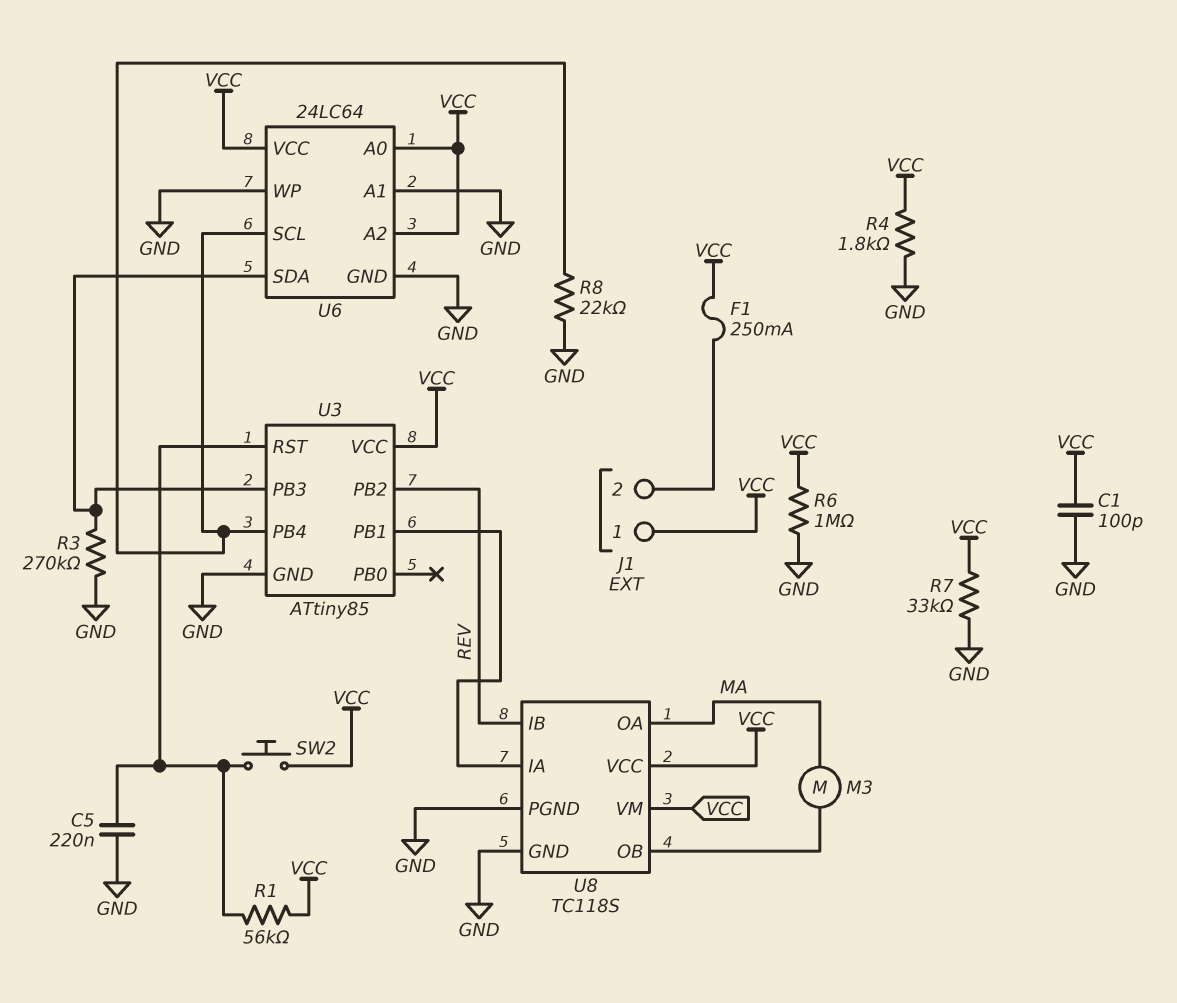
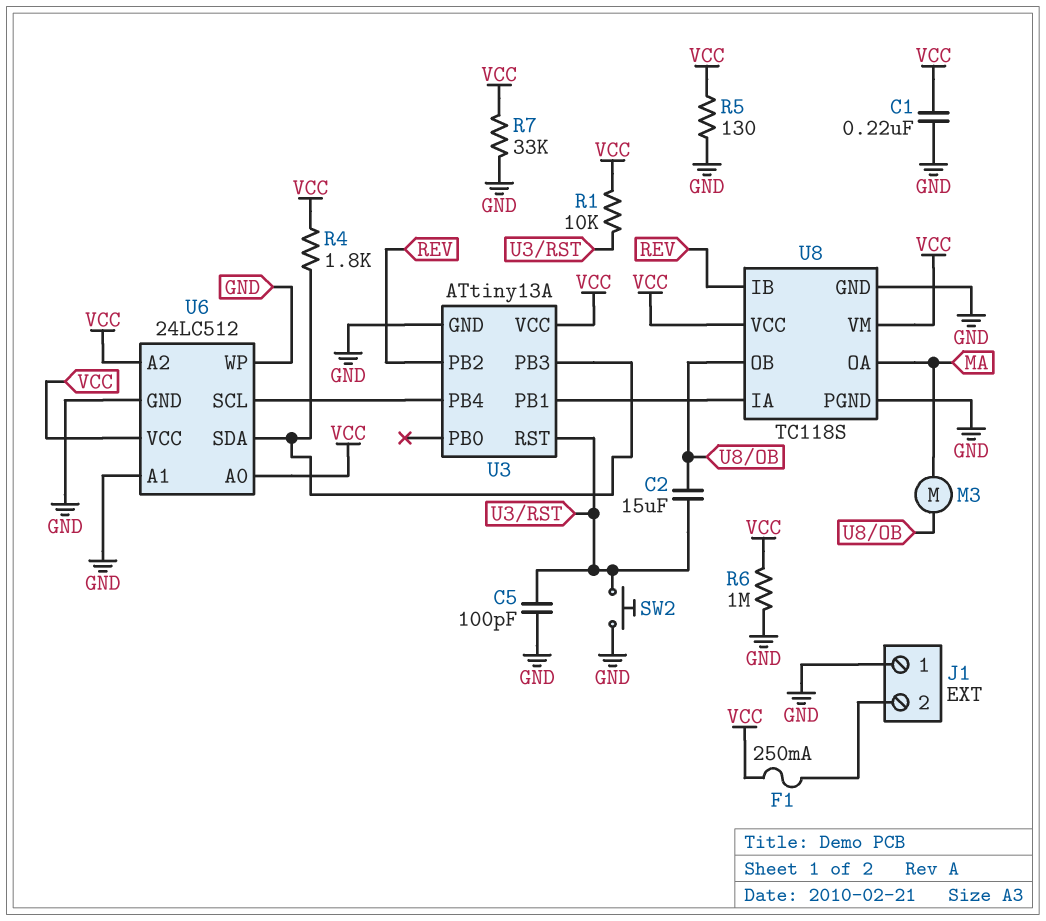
C1: 100pF (GND, VCC) -> 220nF (GND, VCC)
C2: none -> 15uF (U3/RST, U8/OB)
C5: 220nF (GND, U3/RST) -> 100pF (GND, U3/RST)
J1 pin 1: VCC -> GND
R1: 56k (U3/RST, VCC) -> 10k (U3/RST, VCC)
R3: 270k (GND, U3/PB3) -> none
R4: 1.8k (GND, VCC) -> 1.8k (U3/PB3, VCC)
R5: none -> 130 (GND, VCC)
R8: 22k (GND, U3/PB4) -> none
SW2: button (U3/RST, VCC) -> button (GND, U3/RST)
U3: ATtiny85 -> ATtiny13A
U6: 24LC64 -> 24LC512

